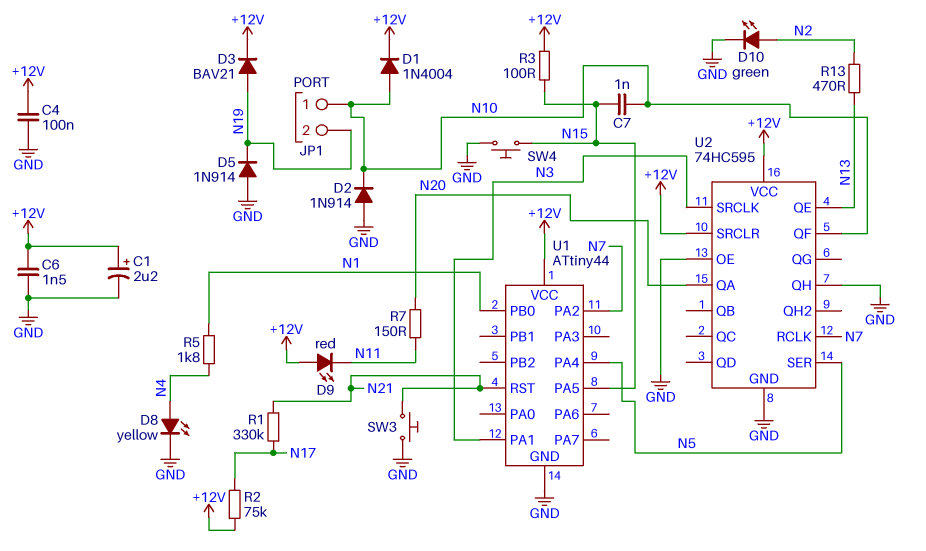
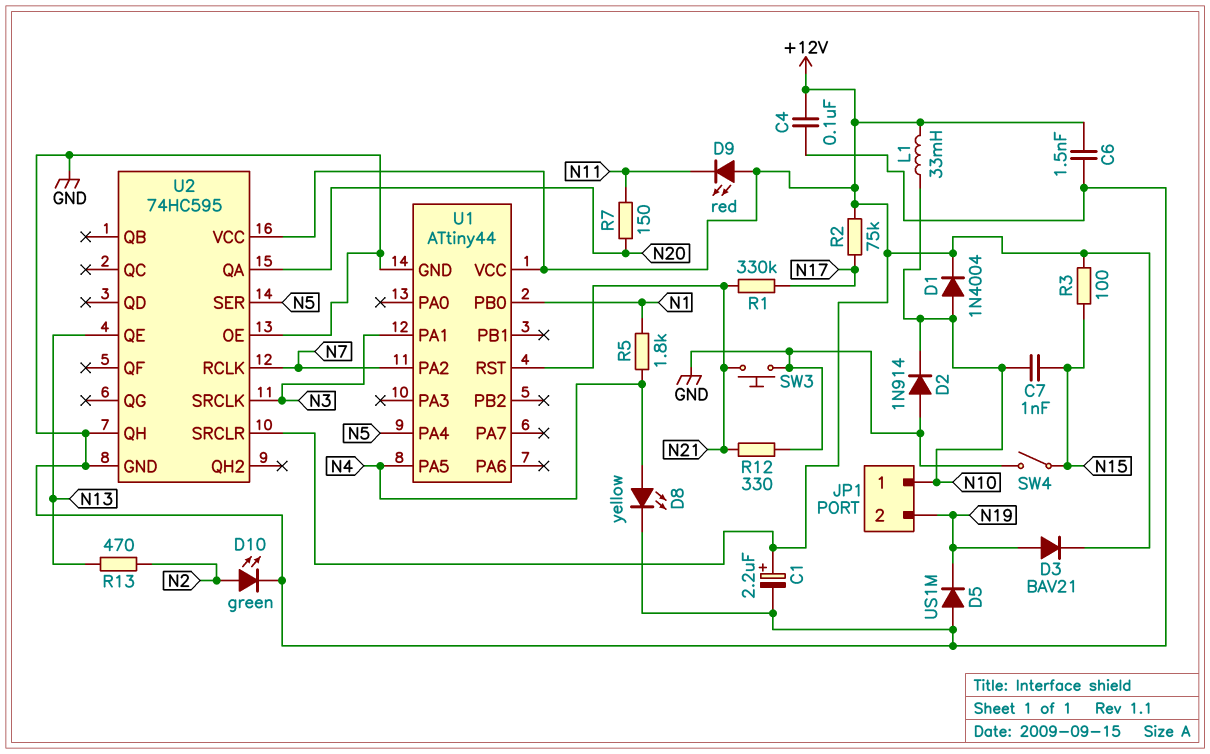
D5: diode 1N914 (A GND, K N19) -> diode US1M (A GND, K N19)
L1: none -> 33mH (+12V, N10)
R12: none -> 330 (GND, N21)
SW4: button (GND, N15) -> switch (GND, N15)
U1 pin PA5: N15 -> N4
U2 pin QF: N10 -> none

